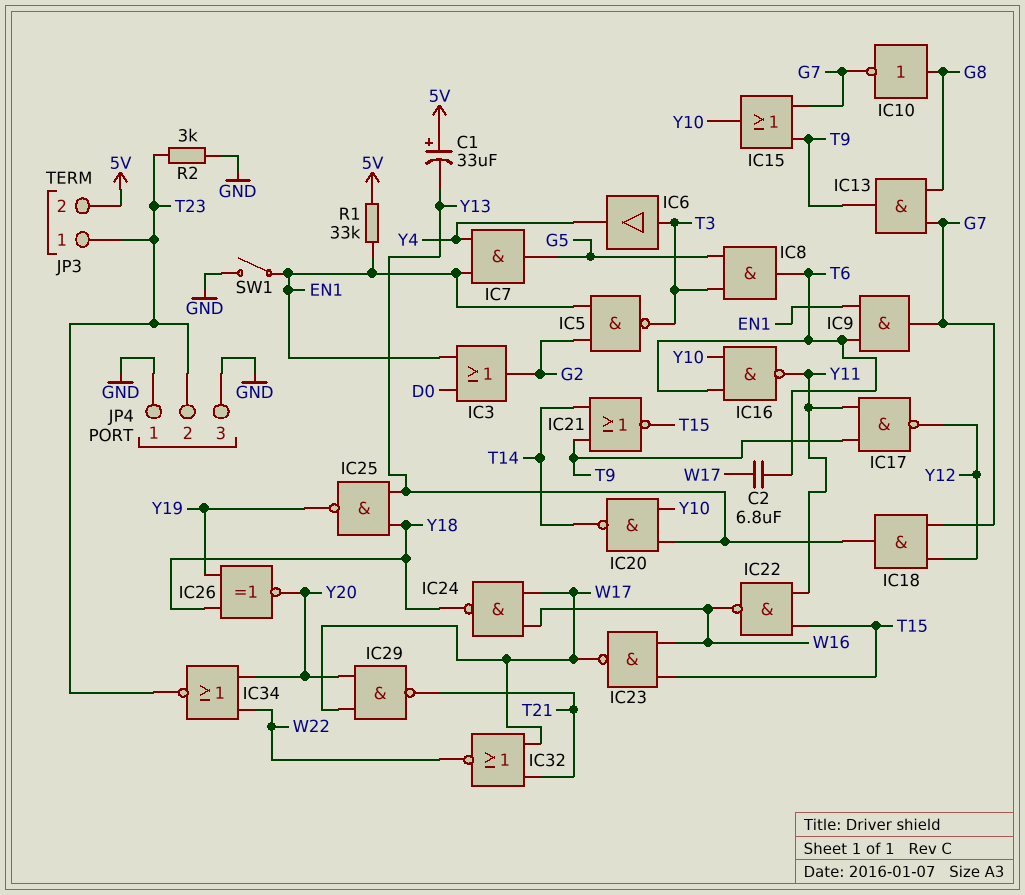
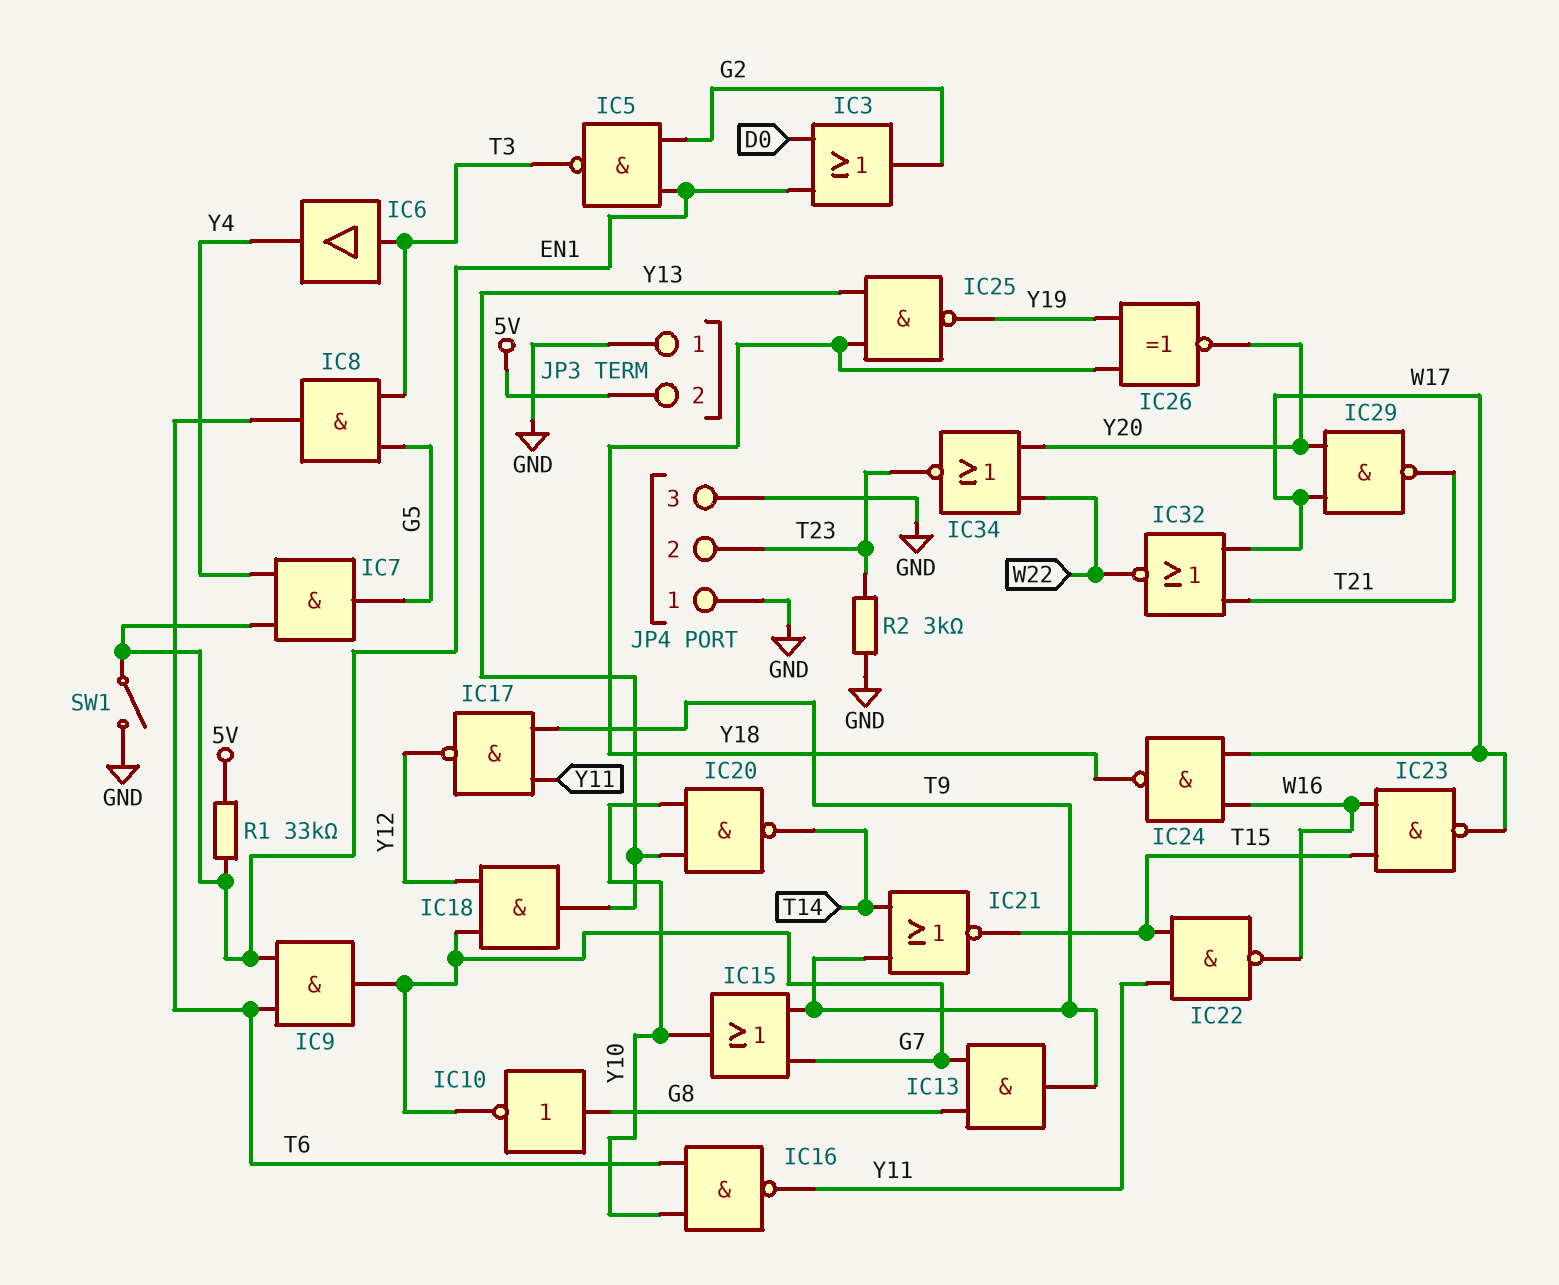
C1: 33uF (plus 5V, minus Y13) -> none
C2: 6.8uF (T6, W17) -> none
JP3 pin 1: T23 -> GND

